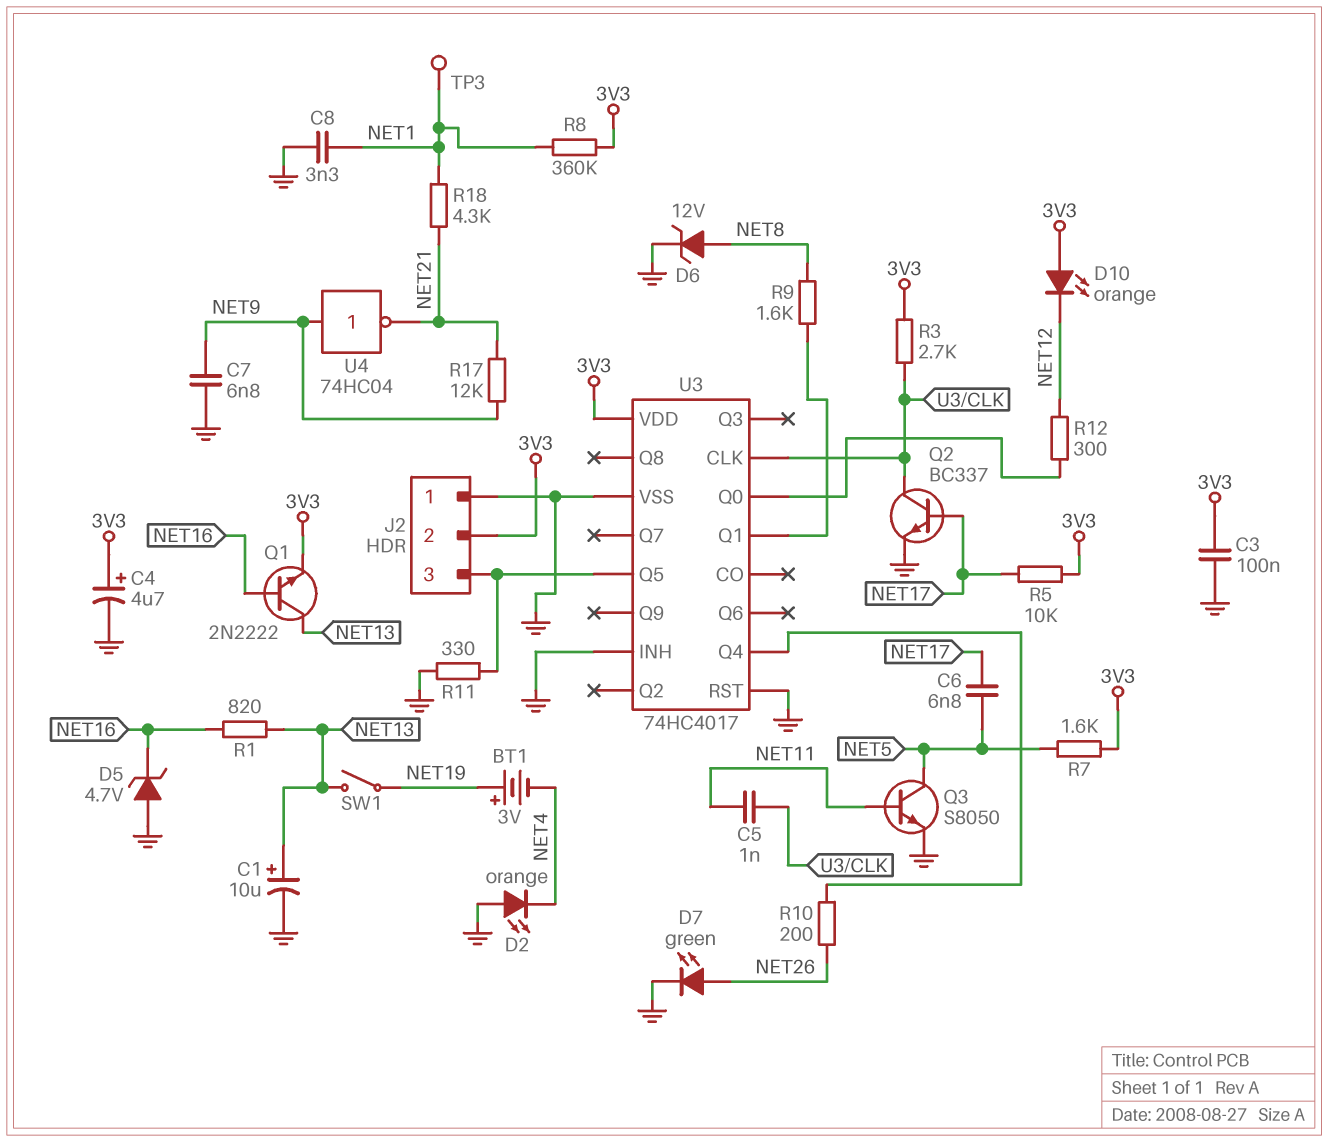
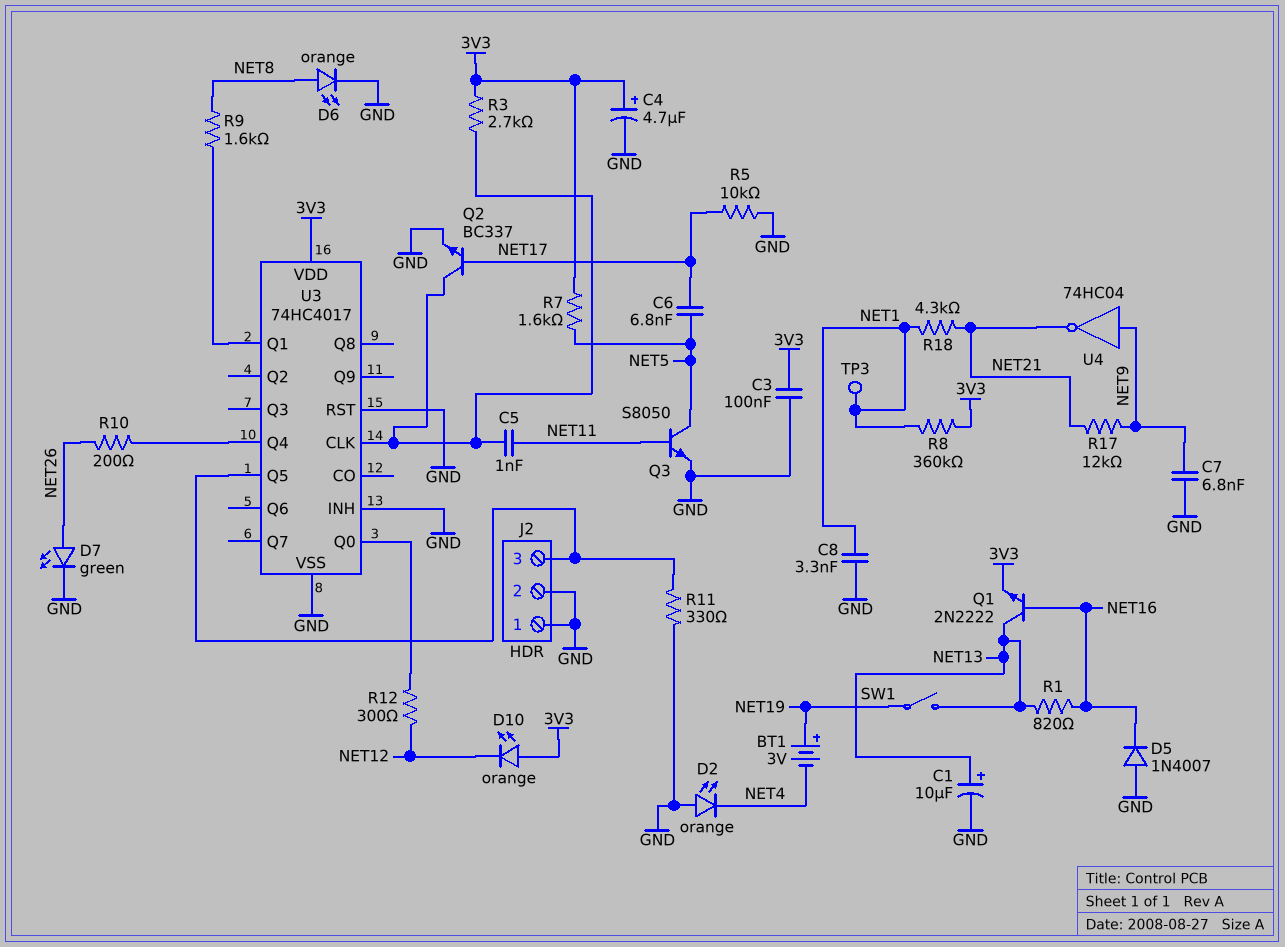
D5: zener 4.7V (A GND, K NET16) -> diode 1N4007 (A GND, K NET16)
D6: zener 12V (A NET8, K GND) -> LED orange (A NET8, K GND)
J2 pin 2: 3V3 -> GND
R5: 10k (3V3, NET17) -> 10k (GND, NET17)

